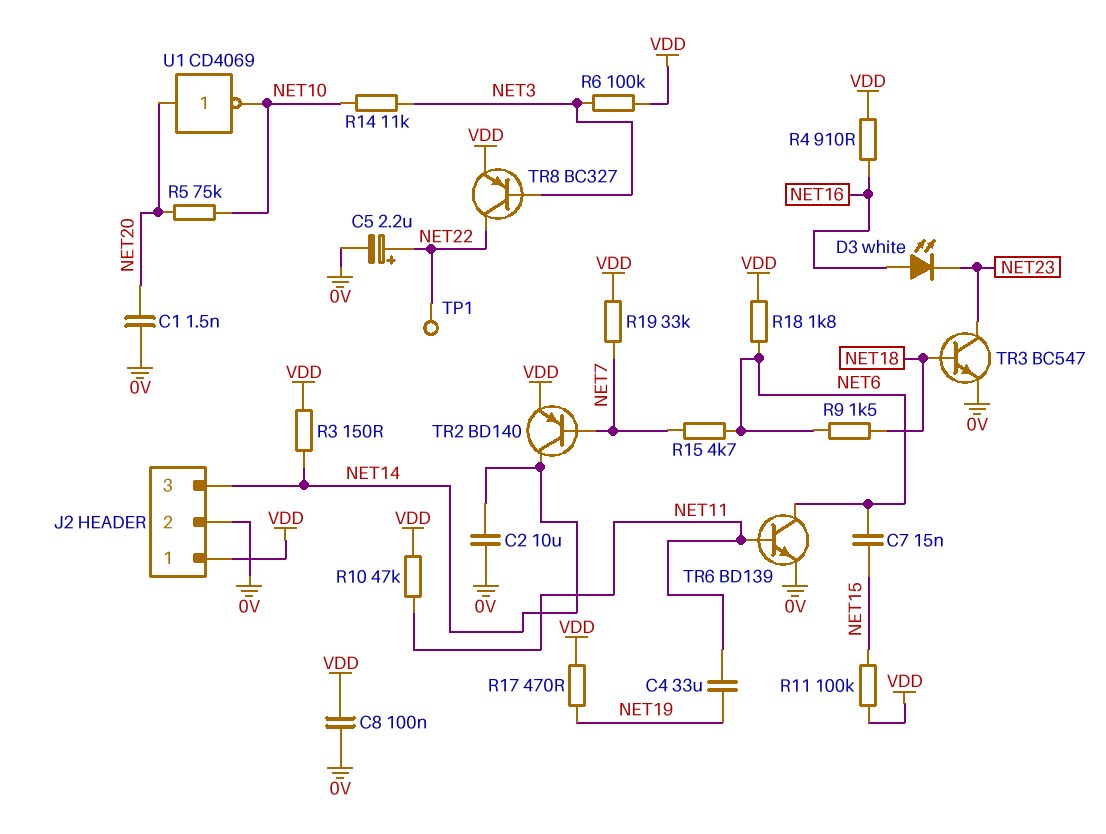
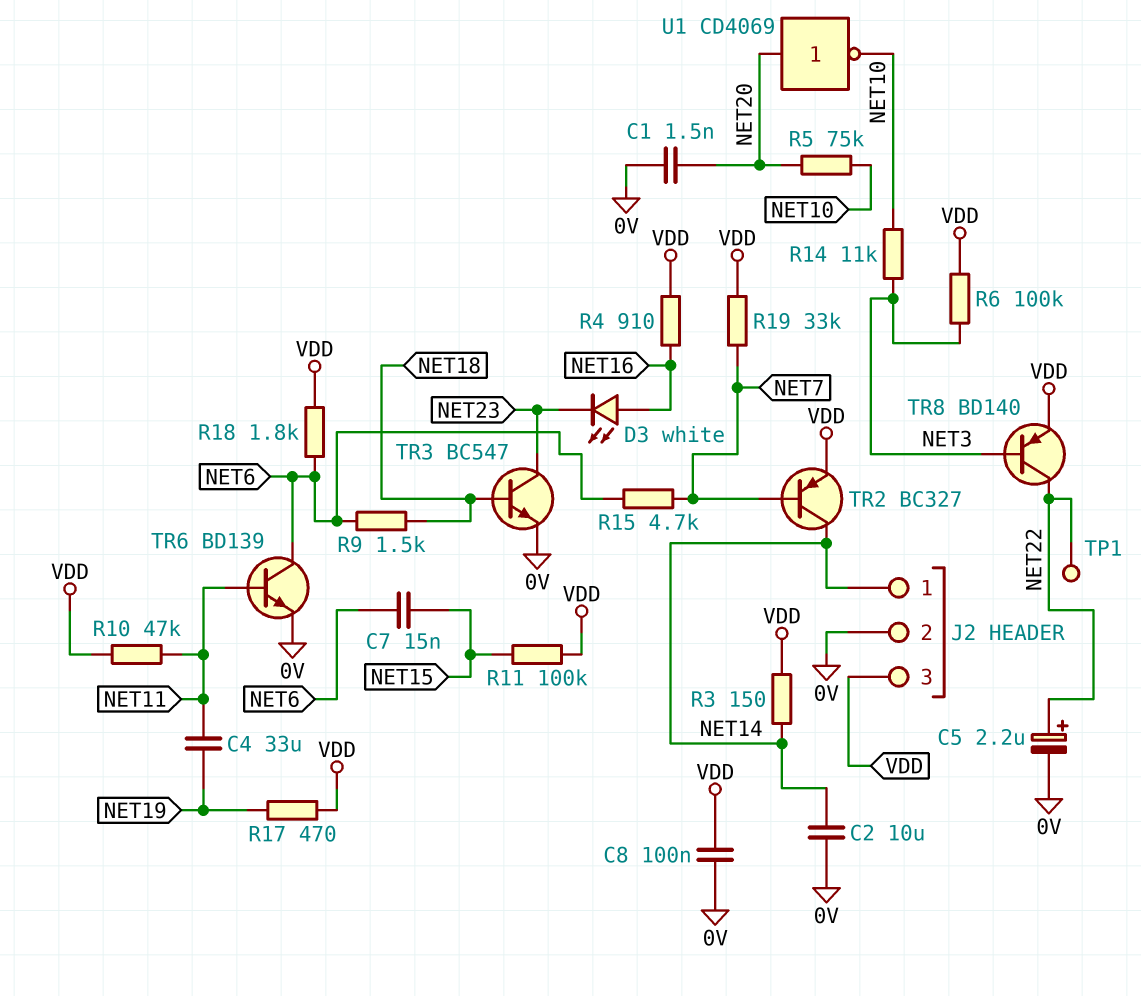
J2 pin 1: VDD -> NET14
J2 pin 3: NET14 -> VDD
TR2: PNP BD140 (B NET7, C NET14, E VDD) -> PNP BC327 (B NET7, C NET14, E VDD)
TR8: PNP BC327 (B NET3, C NET22, E VDD) -> PNP BD140 (B NET3, C NET22, E VDD)

